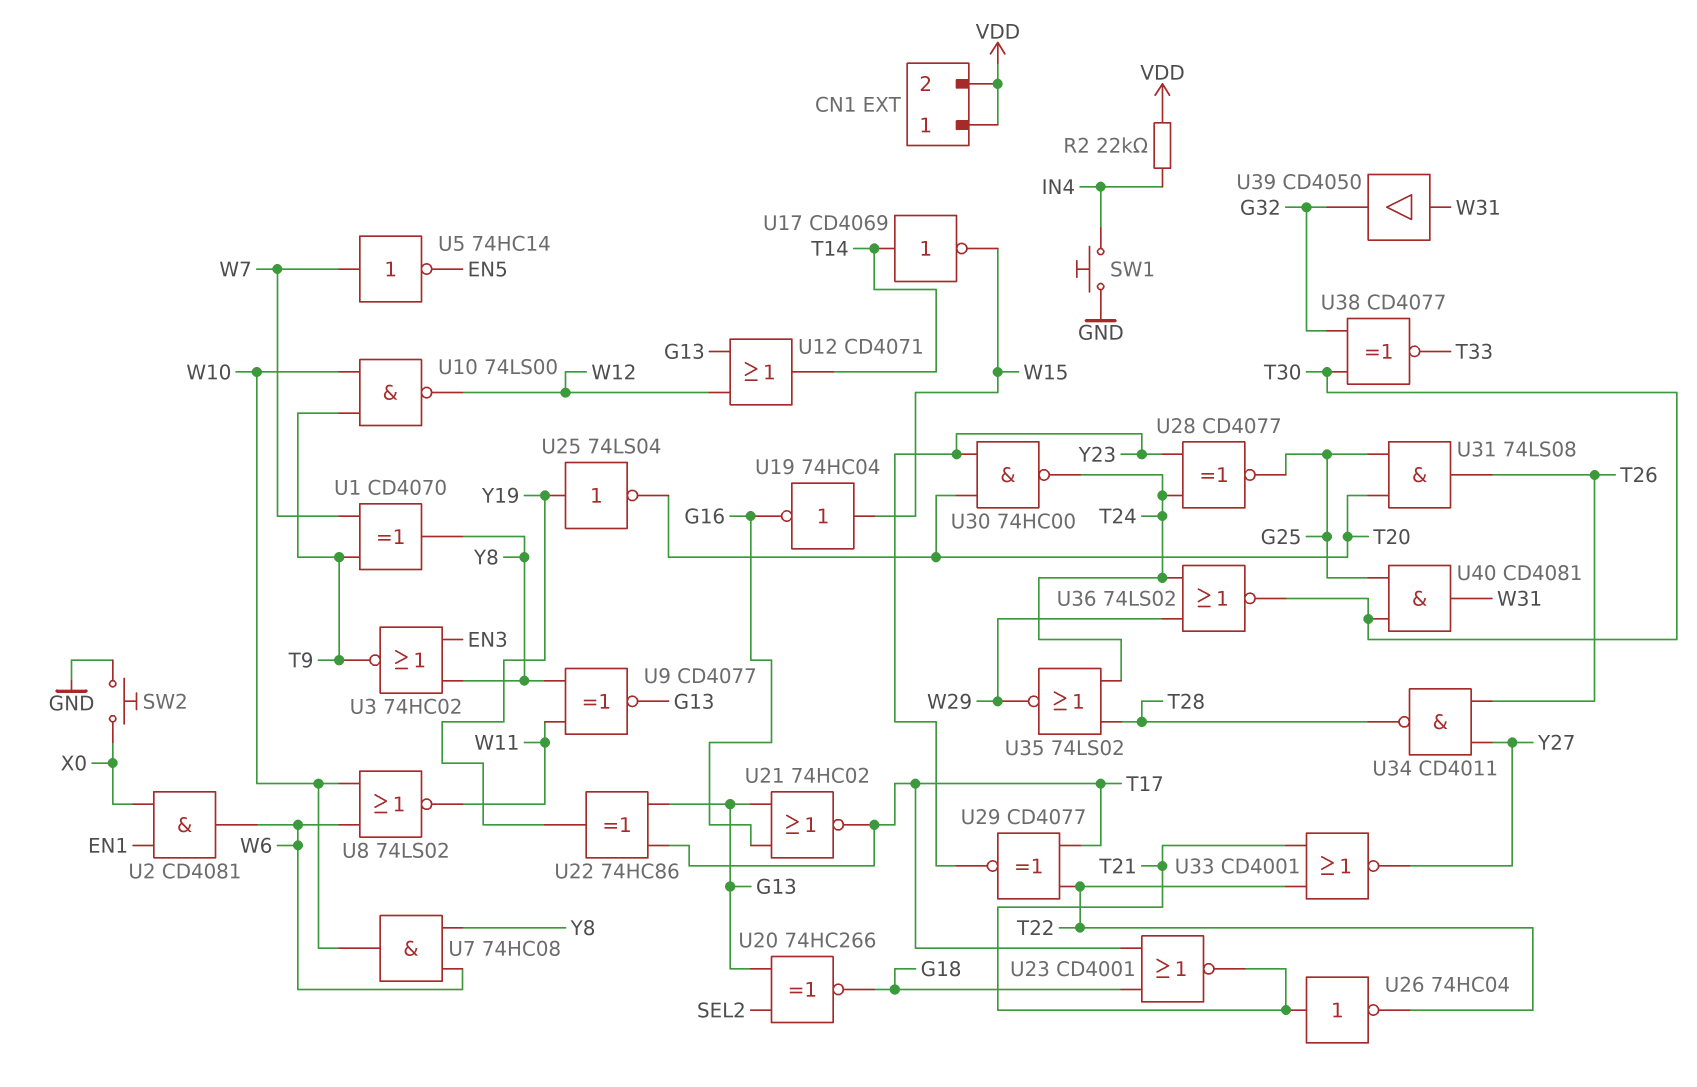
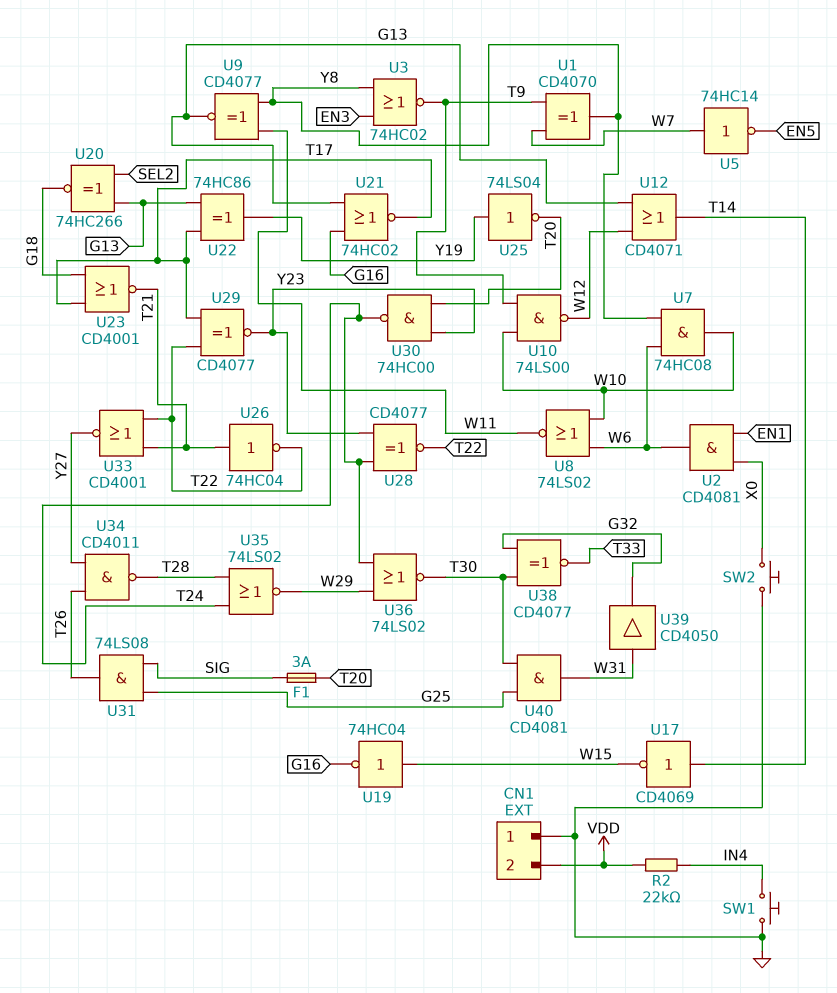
CN1 pin 1: VDD -> GND
F1: none -> 3A (SIG, T20)
U28: XNOR CD4077 (in T24, in Y23, out G25) -> XNOR CD4077 (in T24, in Y23, out T22)
U31: AND 74LS08 (in G25, in T20, out T26) -> AND 74LS08 (in G25, in SIG, out T26)

